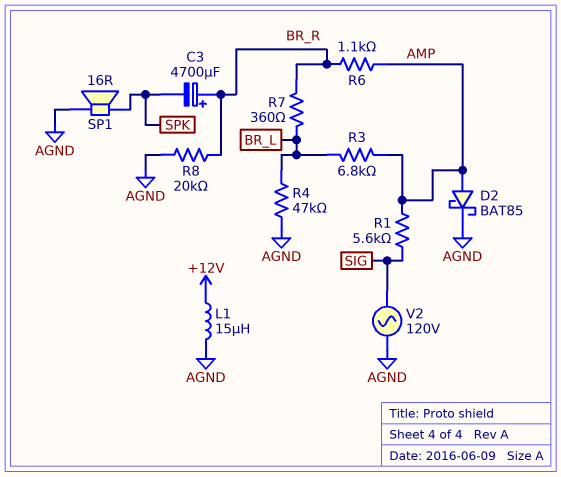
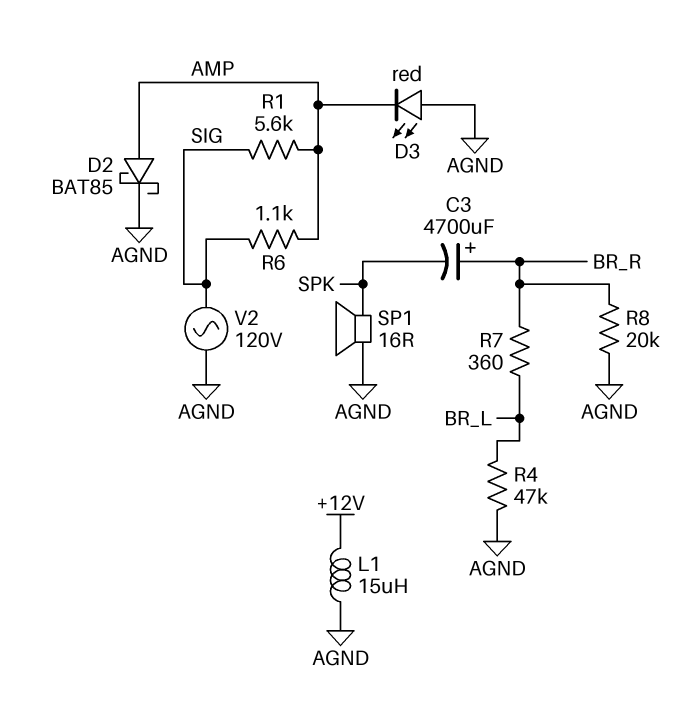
D3: none -> LED red (A AGND, K AMP)
R3: 6.8k (AMP, BR_L) -> none
R6: 1.1k (AMP, BR_R) -> 1.1k (AMP, SIG)

